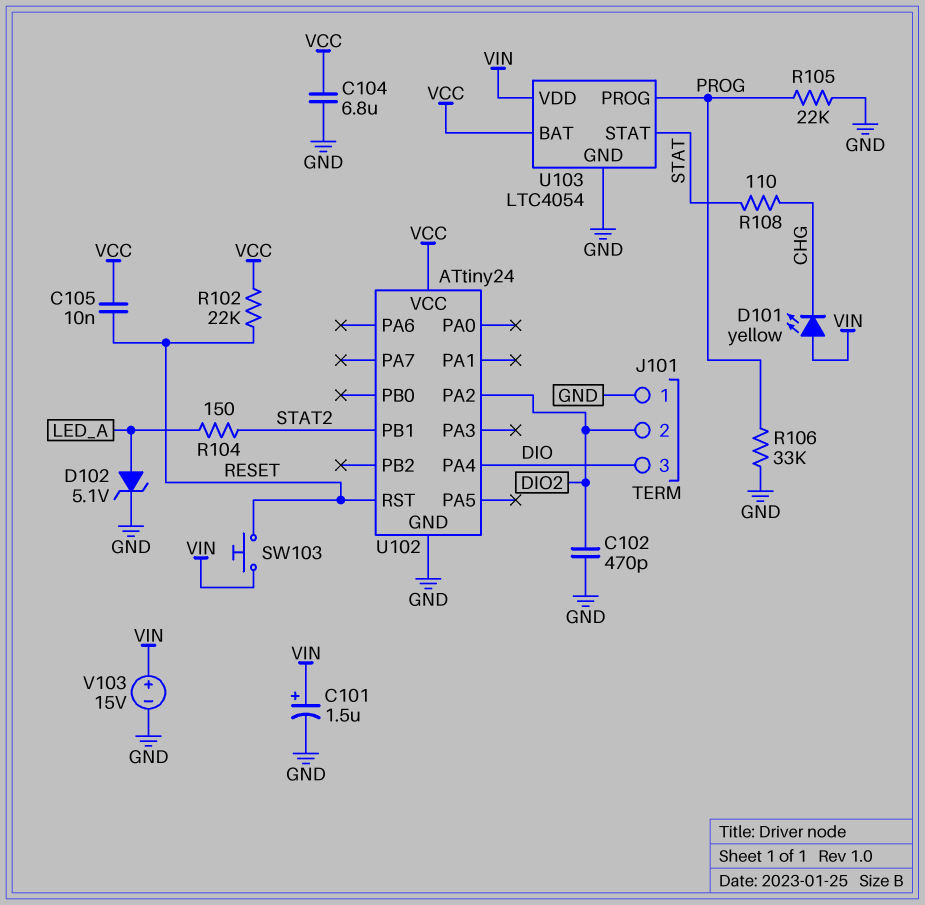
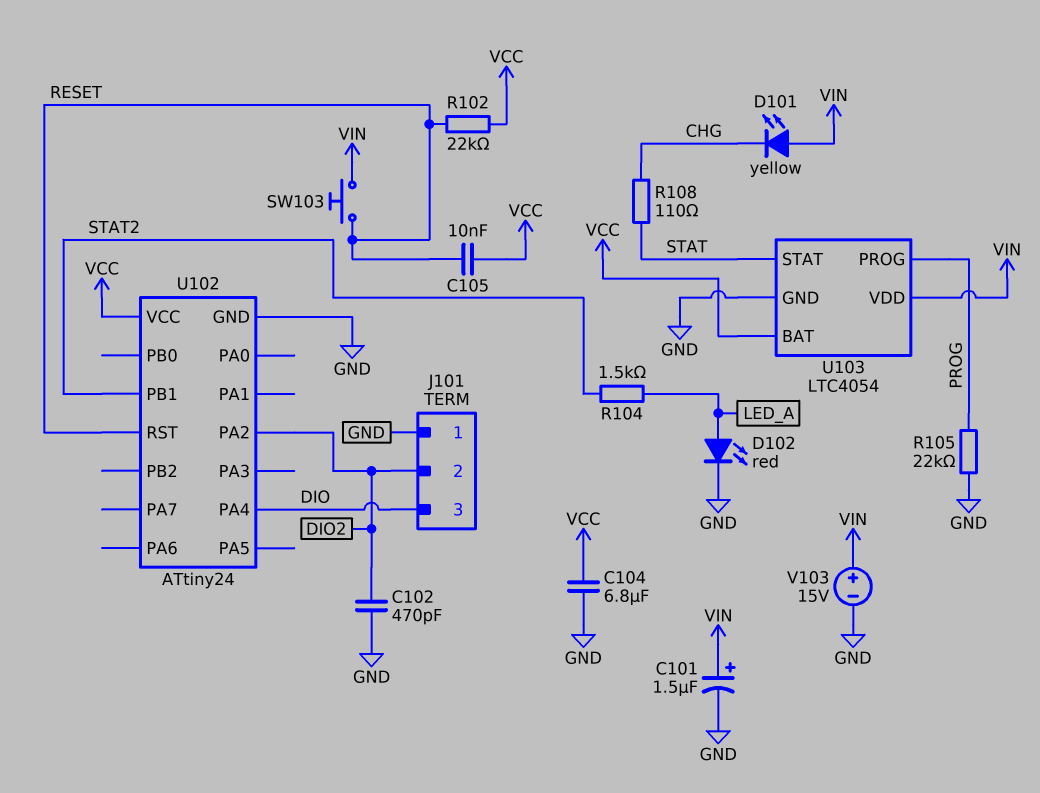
D102: zener 5.1V (A LED_A, K GND) -> LED red (A LED_A, K GND)
R104: 150 (LED_A, STAT2) -> 1.5k (LED_A, STAT2)
R106: 33k (GND, PROG) -> none

